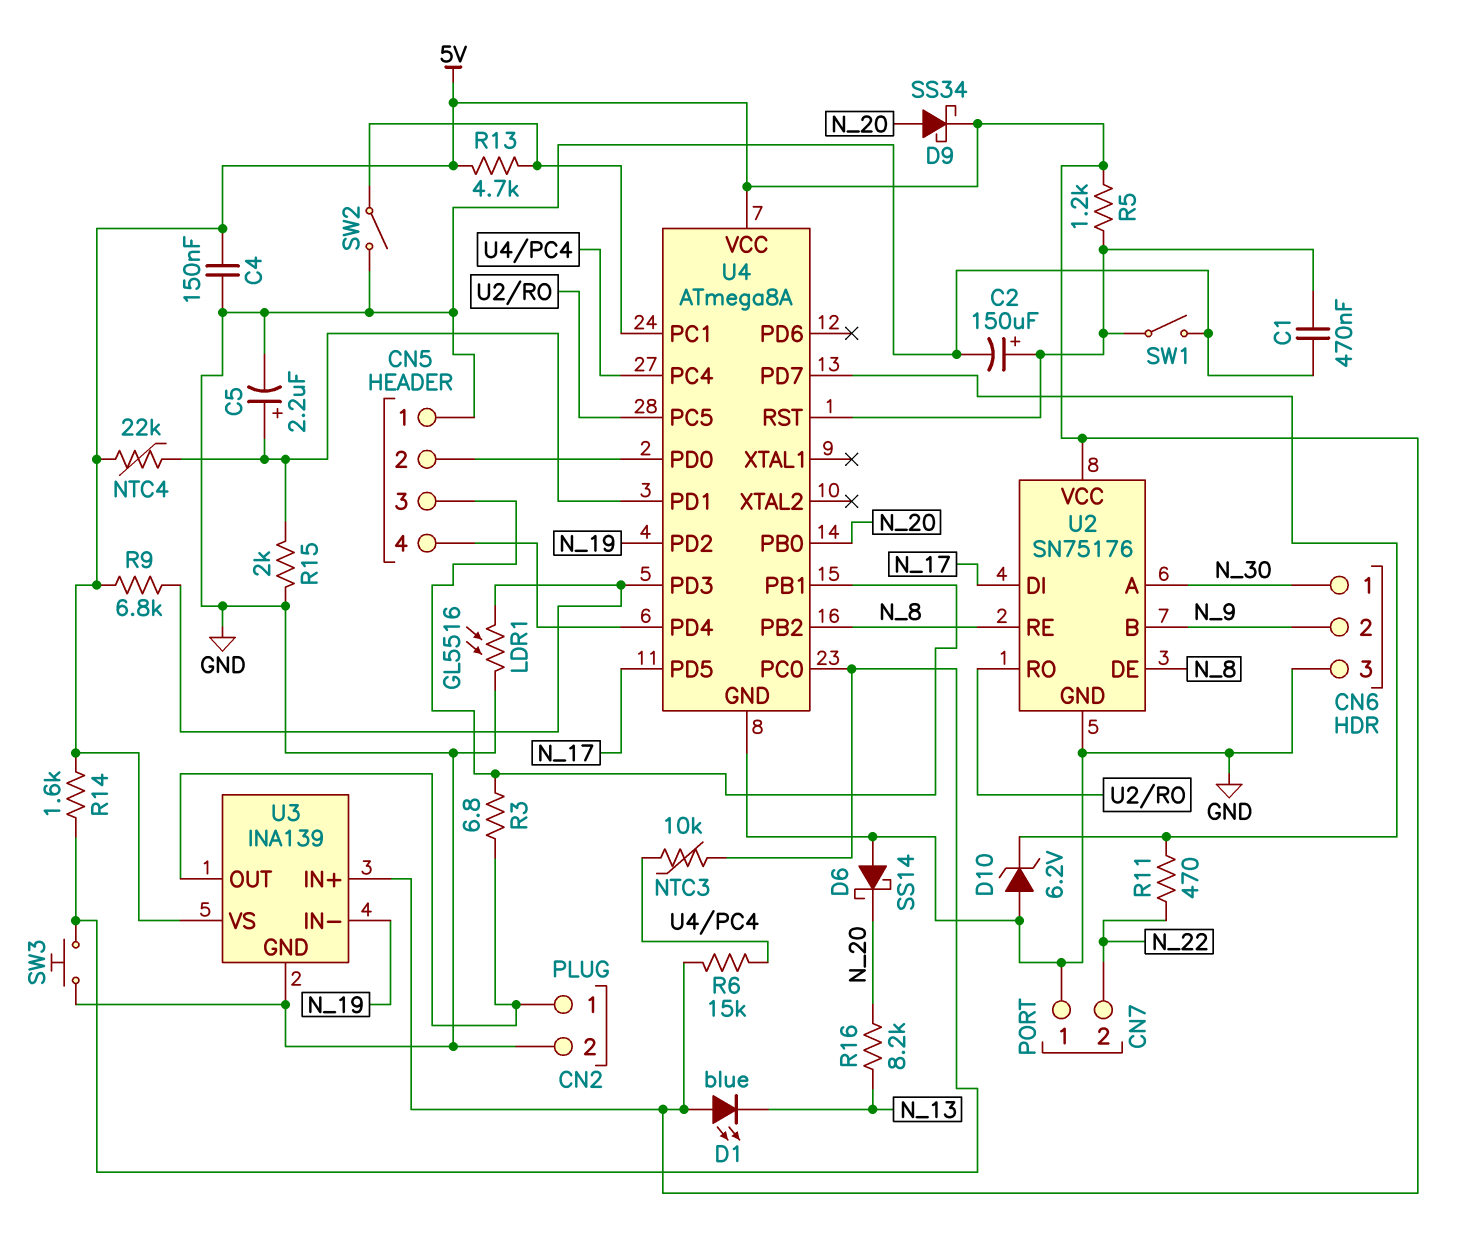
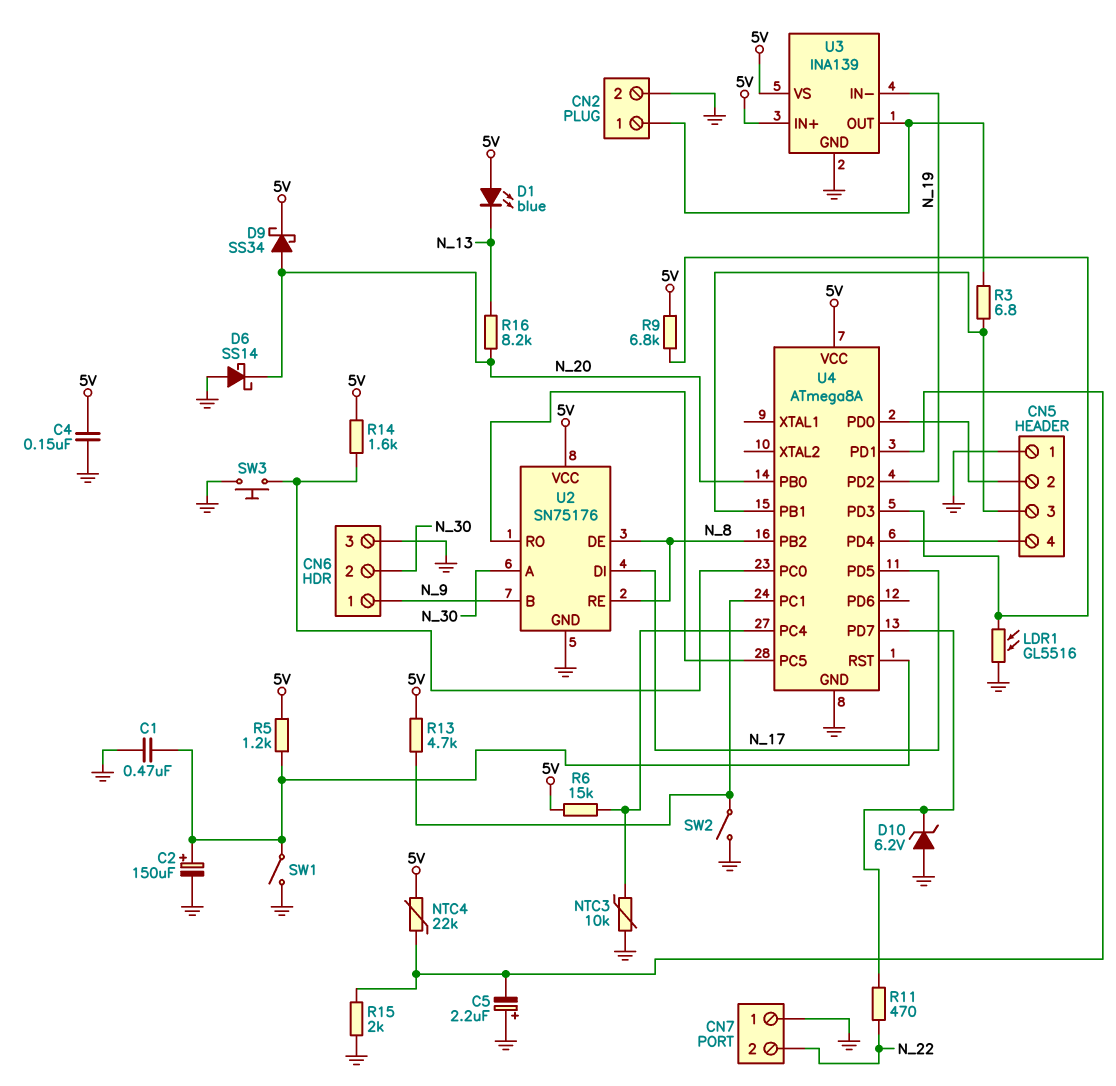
C5: 2.2uF (plus U4/PD1, minus GND) -> 2.2uF (plus GND, minus U4/PD1)
CN6 pin 1: N_30 -> N_9
CN6 pin 2: N_9 -> N_30
NTC3: 10k (U4/PC0, U4/PC4) -> 10k (GND, U4/PC4)

